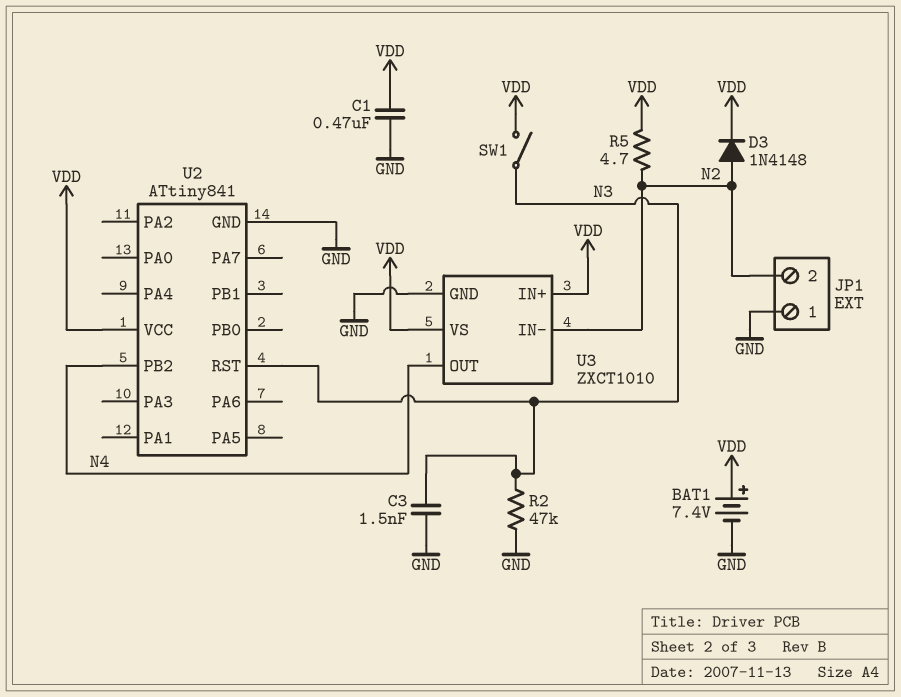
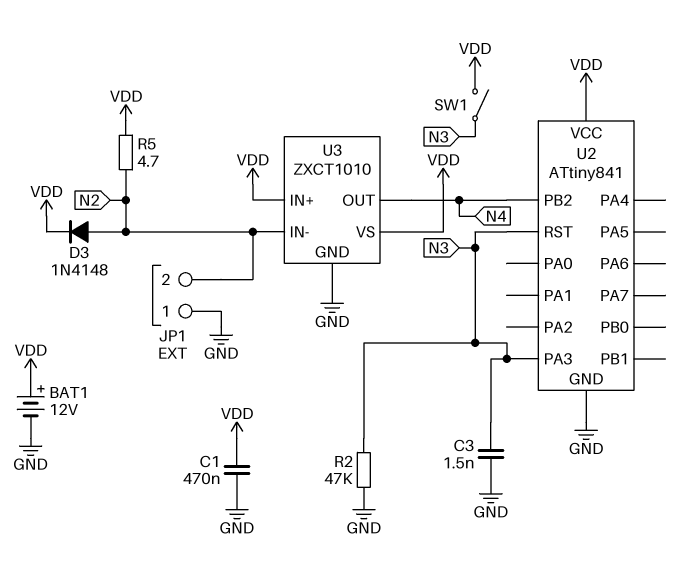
BAT1: 7.4V (plus VDD, minus GND) -> 12V (plus VDD, minus GND)
U2 pin PA3: none -> N3

